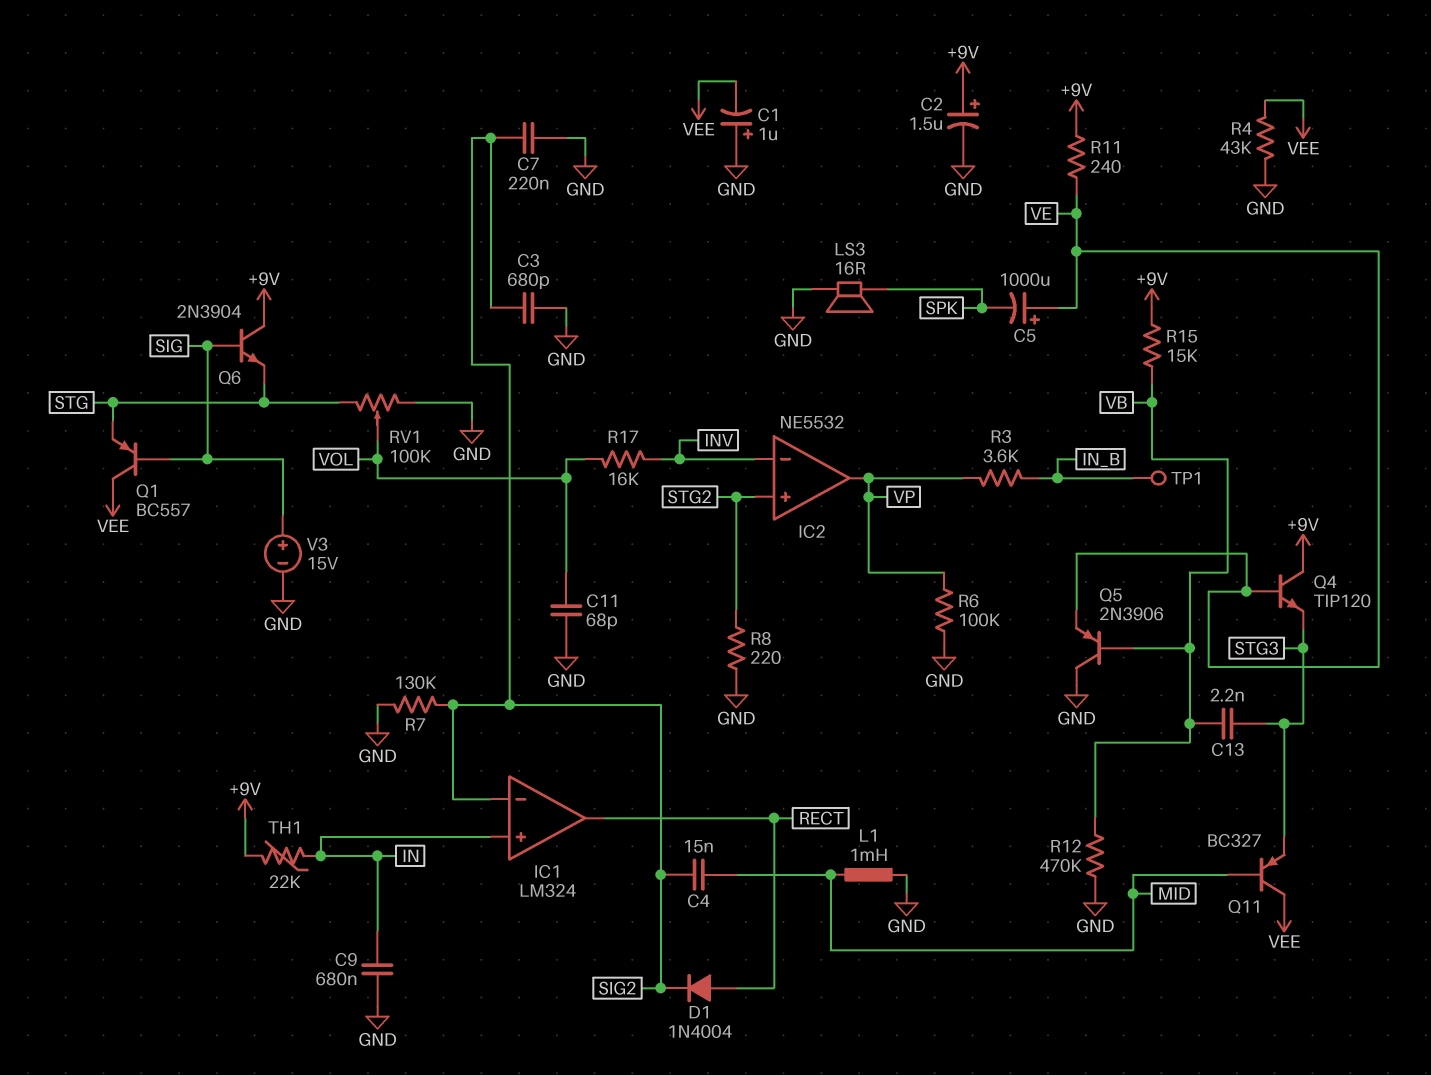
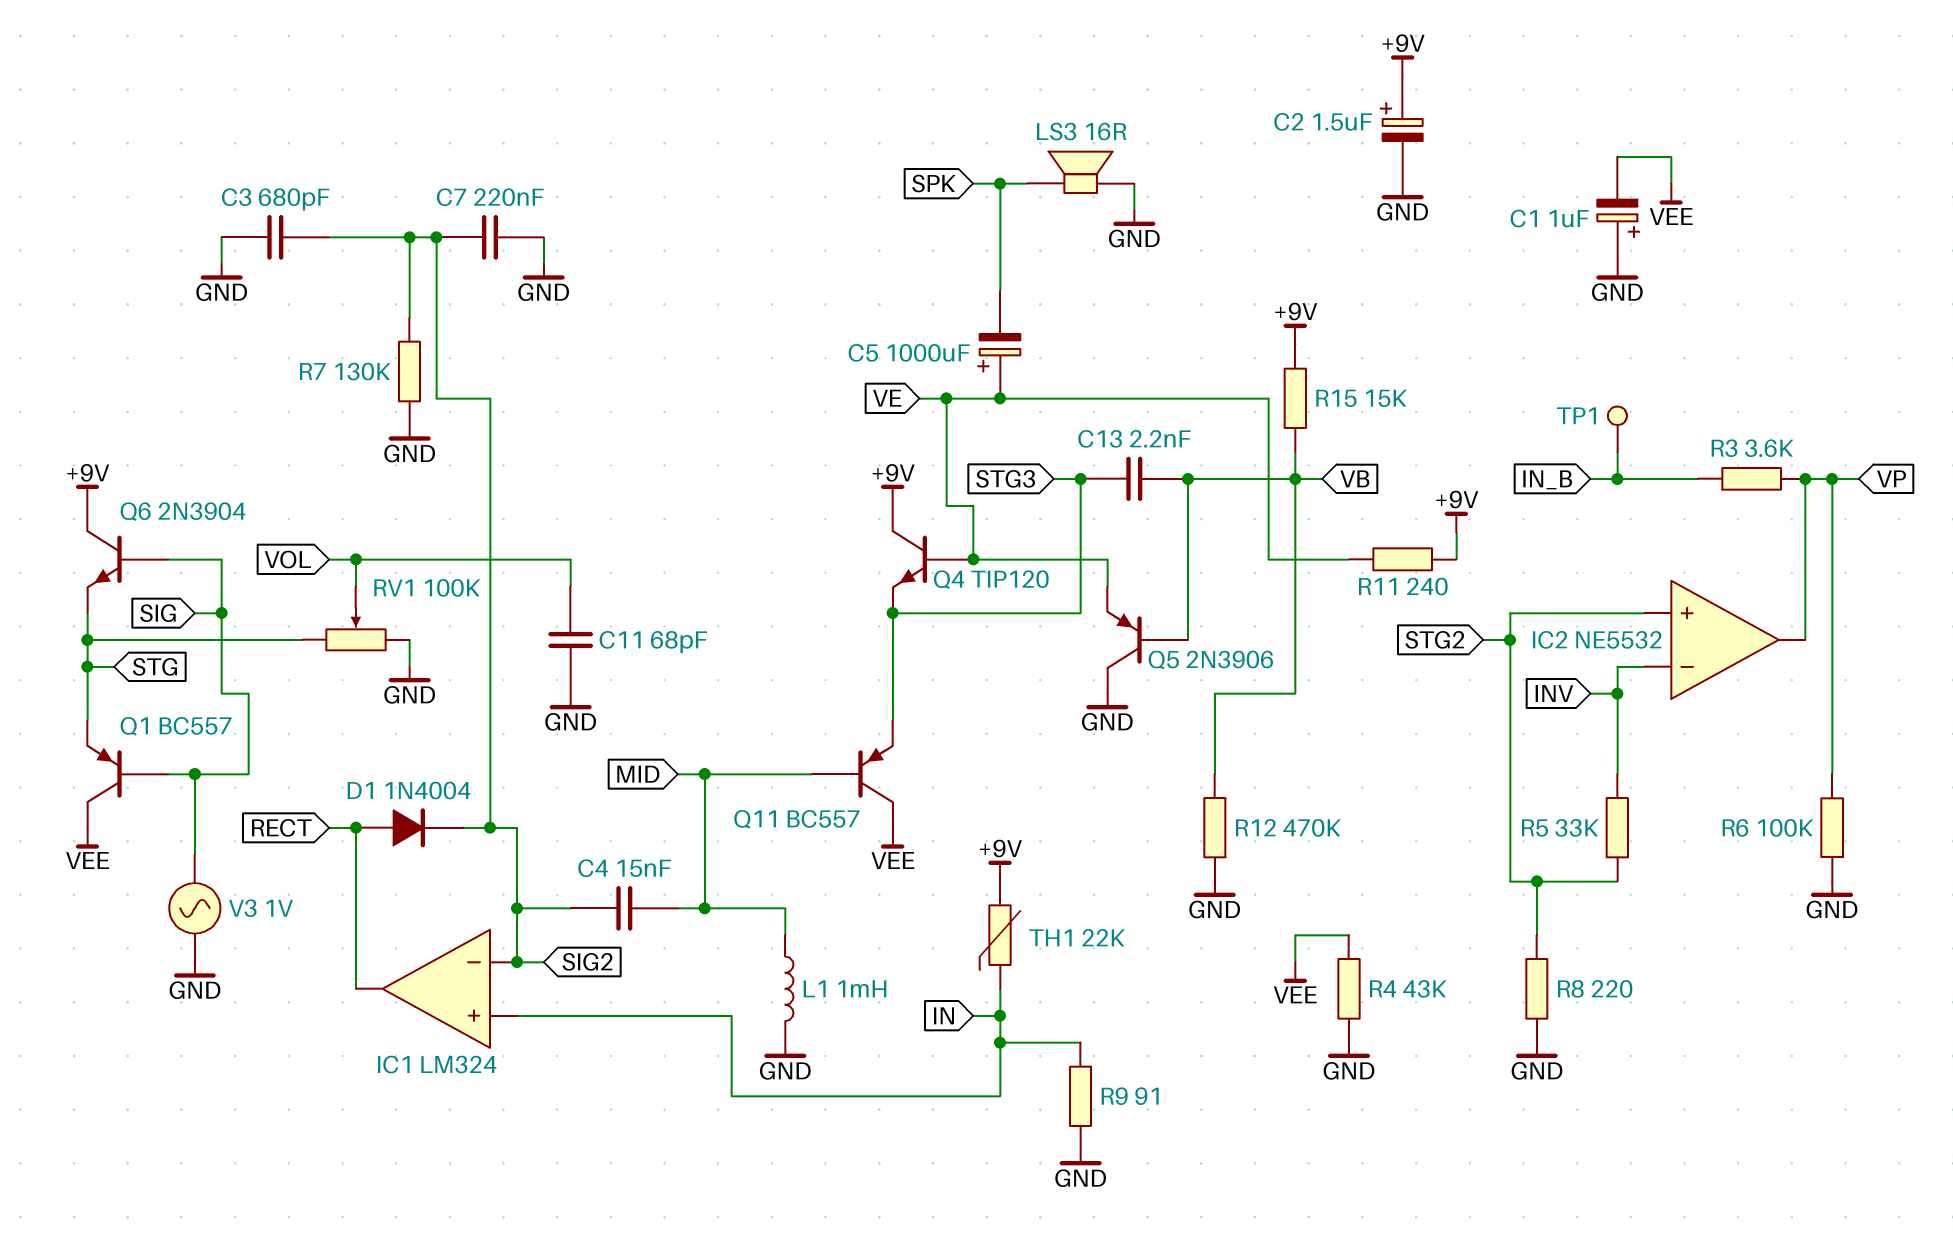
C9: 680nF (GND, IN) -> none
Q11: PNP BC327 (B MID, C VEE, E STG3) -> PNP BC557 (B MID, C VEE, E STG3)
R5: none -> 33k (INV, STG2)
R9: none -> 91 (GND, IN)
R17: 16k (INV, VOL) -> none
V3: 15V (plus SIG, minus GND) -> AC 1V (GND, SIG)

